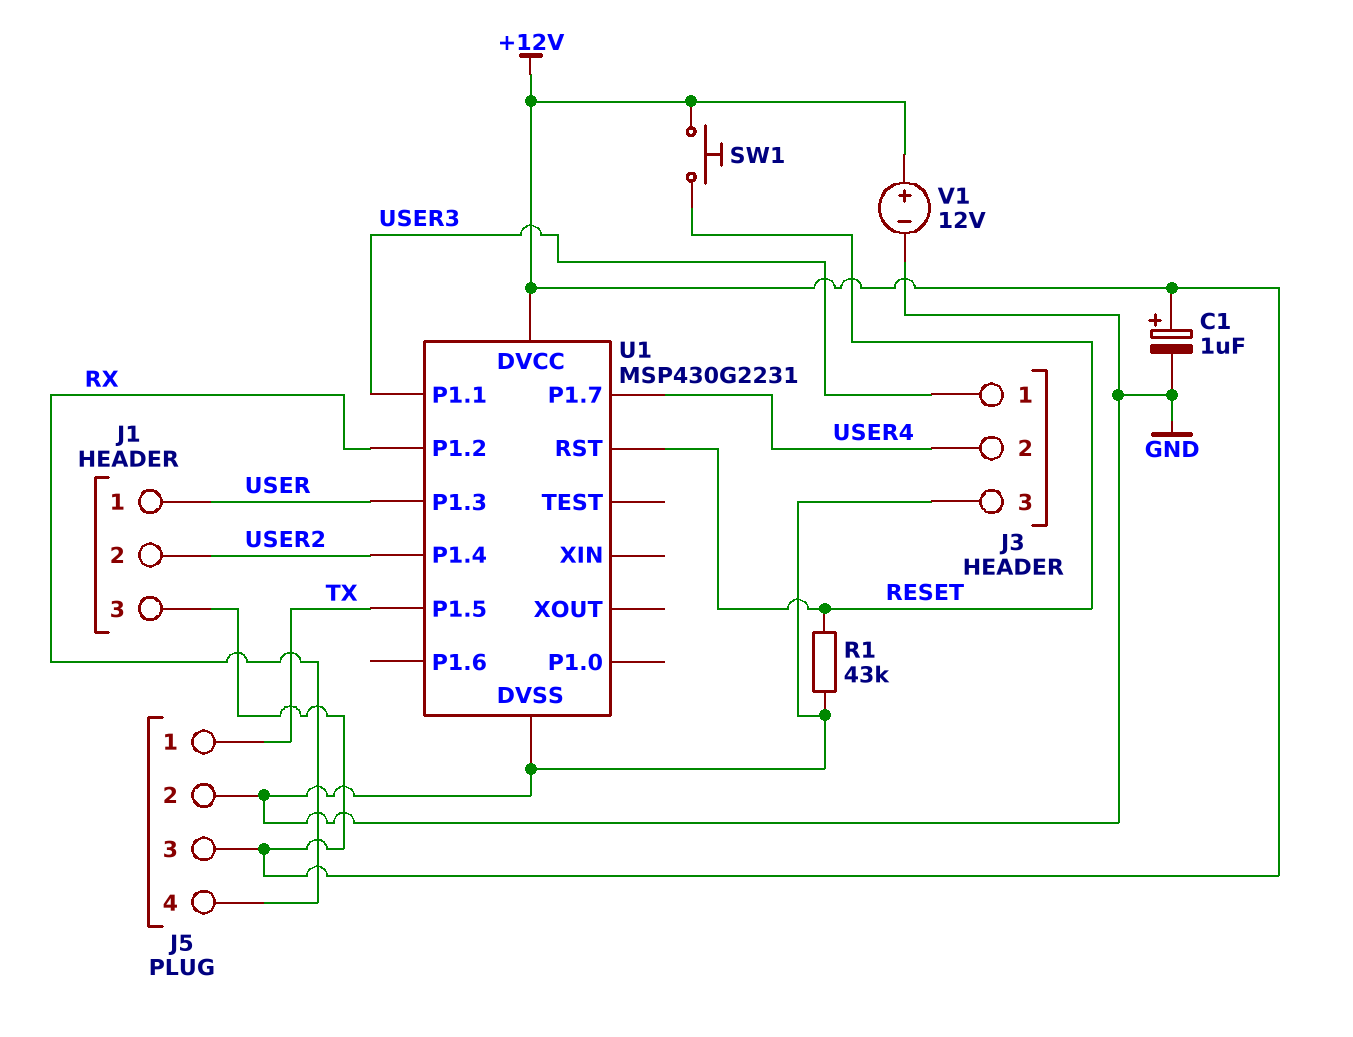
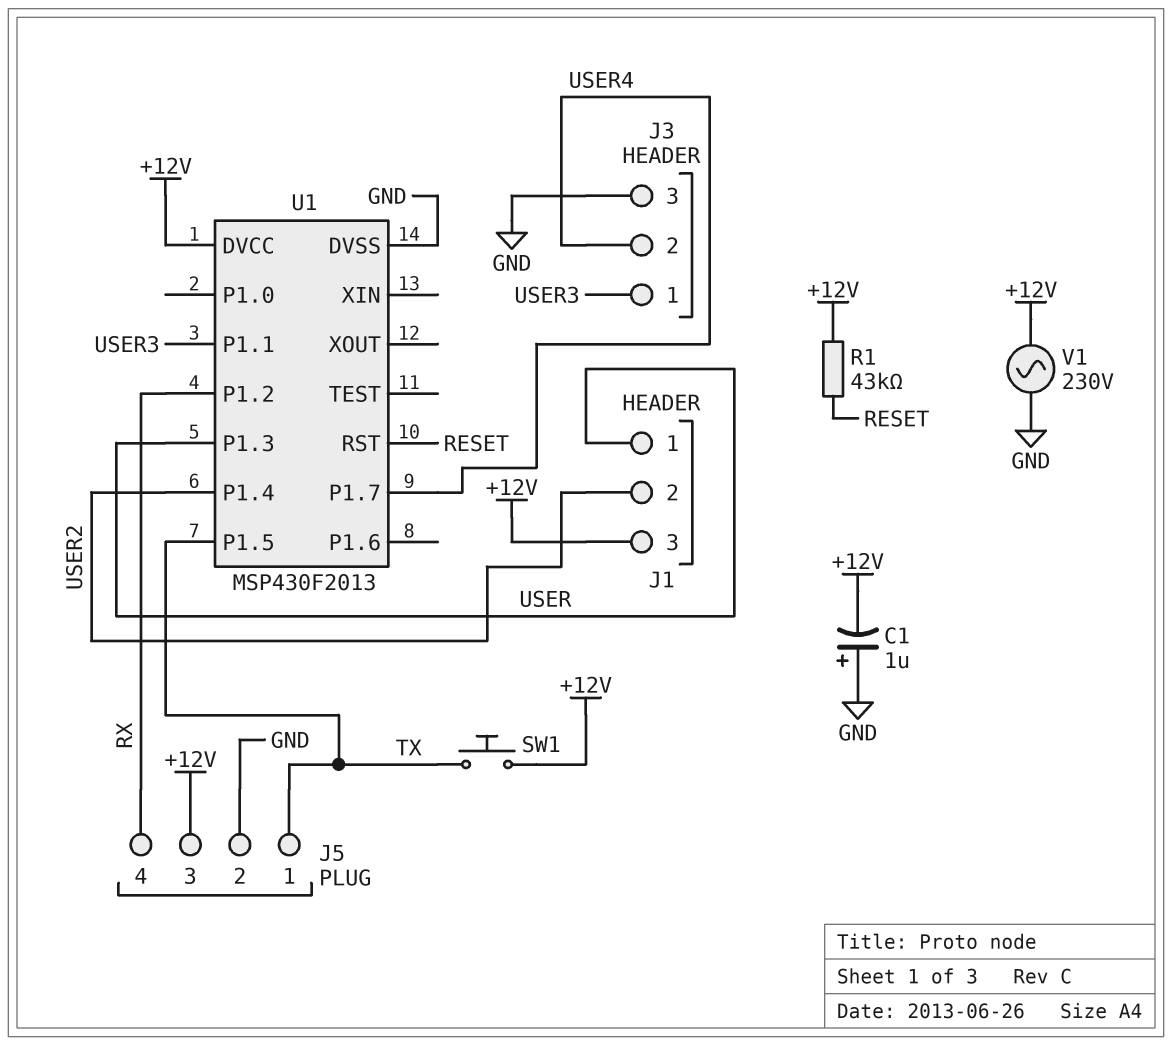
C1: 1uF (plus +12V, minus GND) -> 1uF (plus GND, minus +12V)
R1: 43k (GND, RESET) -> 43k (+12V, RESET)
SW1: button (+12V, RESET) -> button (+12V, TX)
U1: MSP430G2231 -> MSP430F2013
V1: 12V (plus +12V, minus GND) -> AC 230V (+12V, GND)

